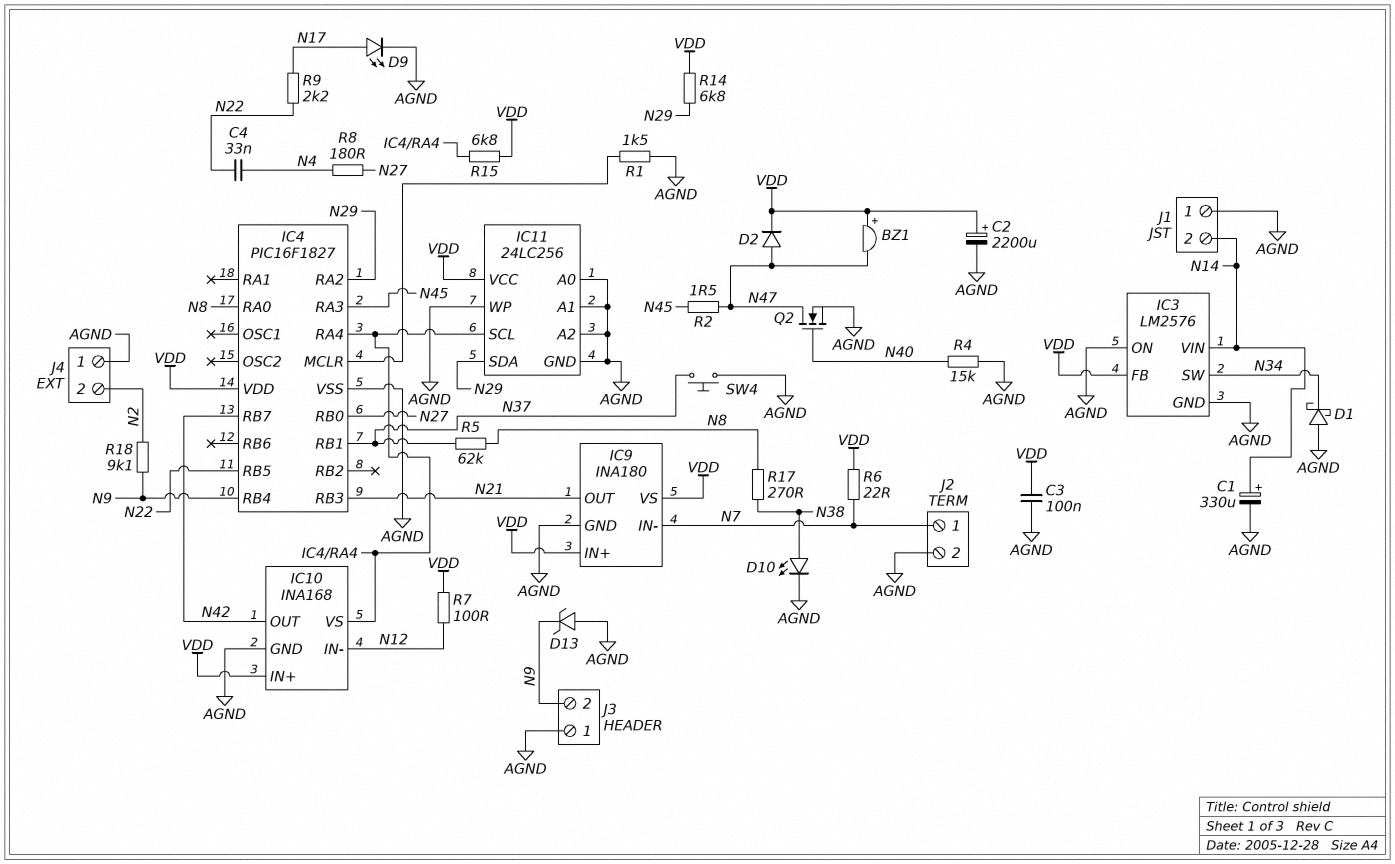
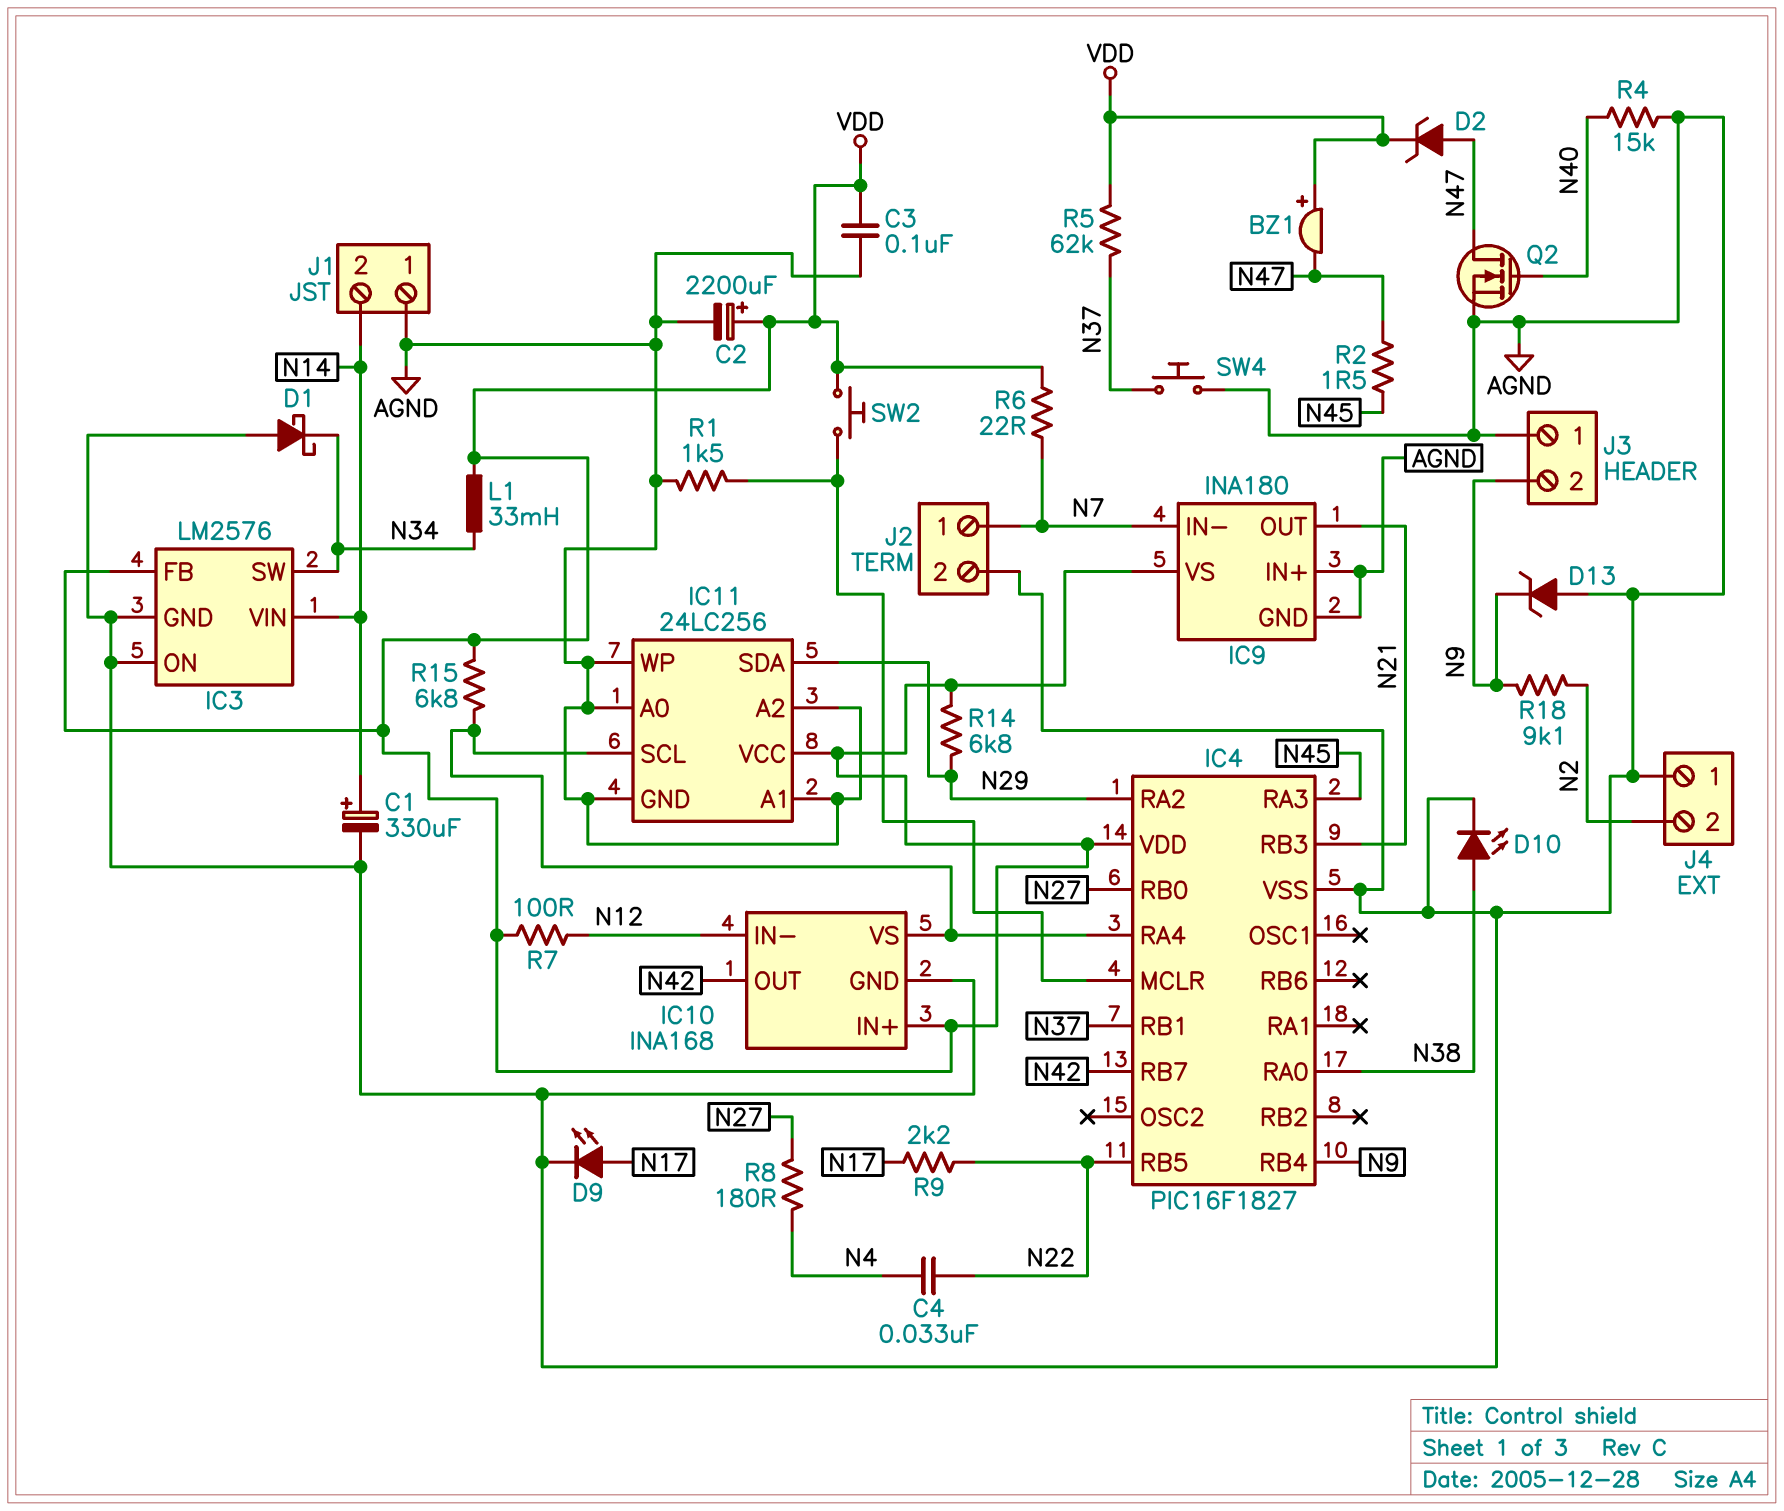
D2: diode (A N47, K VDD) -> zener (A N47, K VDD)
IC4 pin RA0: N8 -> N38
IC9 pin IN+: VDD -> AGND
L1: none -> 33mH (N34, VDD)
R5: 62k (N8, N37) -> 62k (N37, VDD)
R17: 270 (N8, N38) -> none
SW2: none -> button (IC4/MCLR, VDD)

